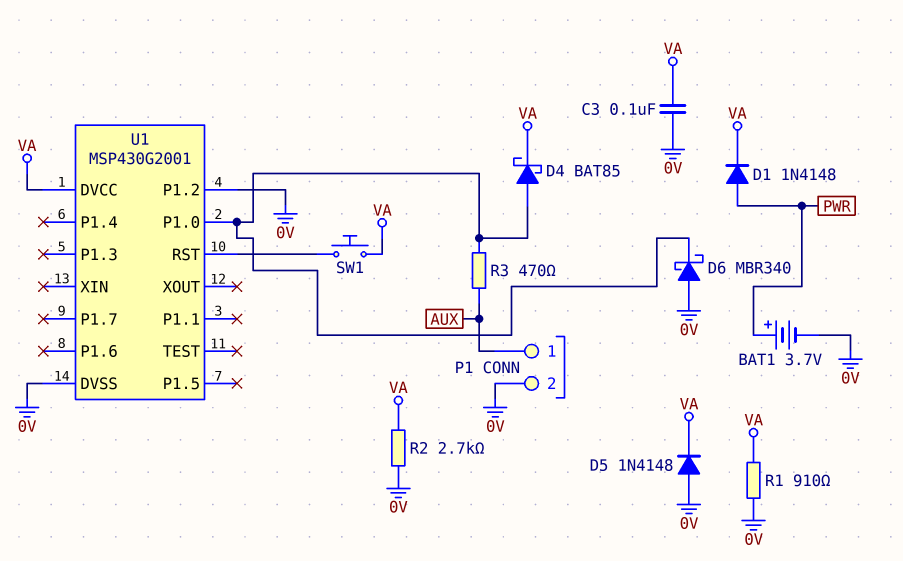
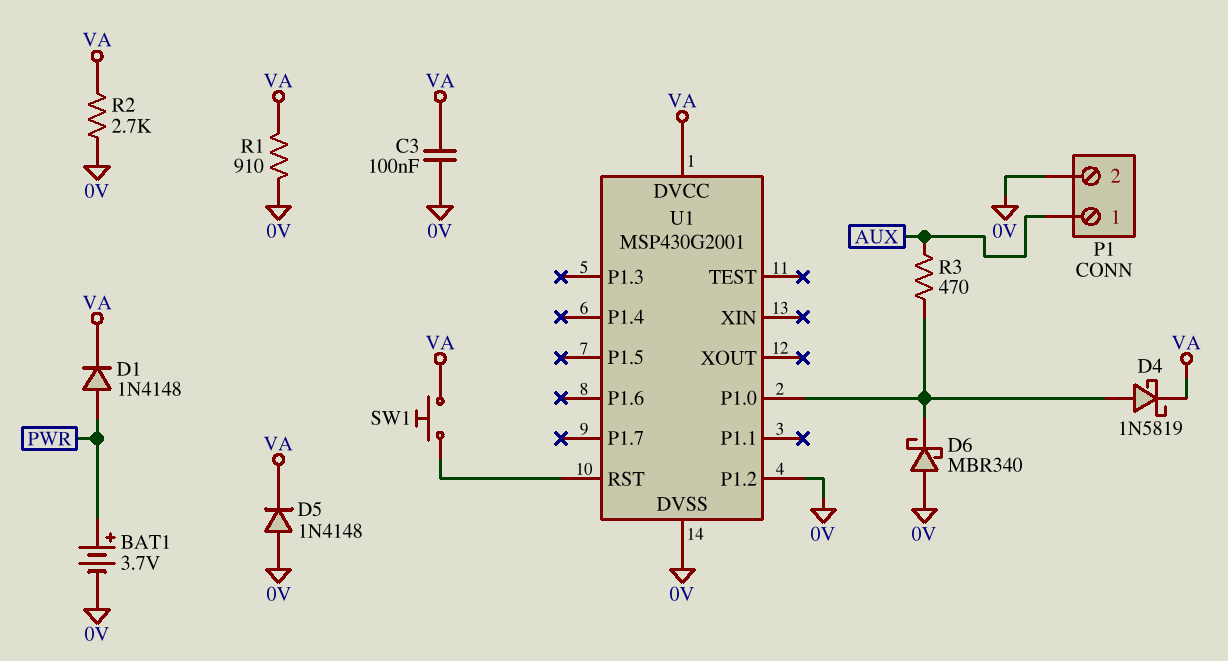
D4: schottky BAT85 (A U1/P1.0, K VA) -> schottky 1N5819 (A U1/P1.0, K VA)

